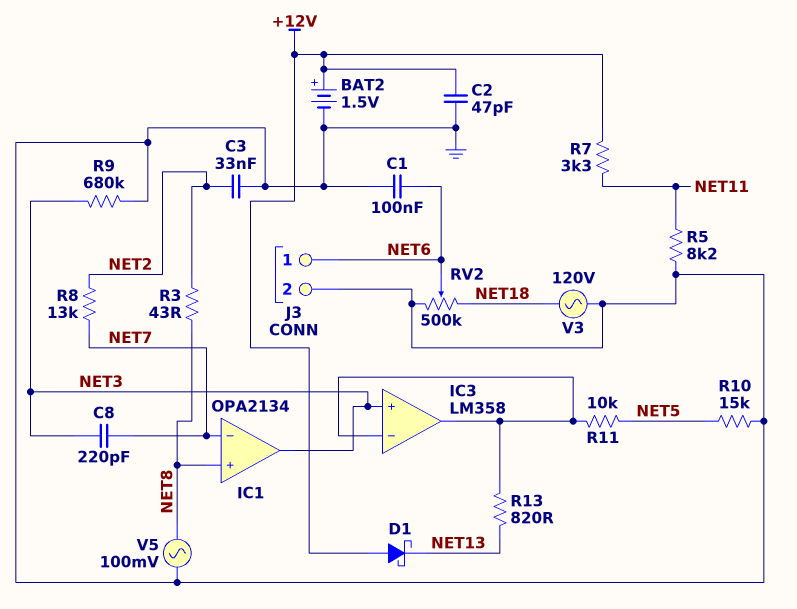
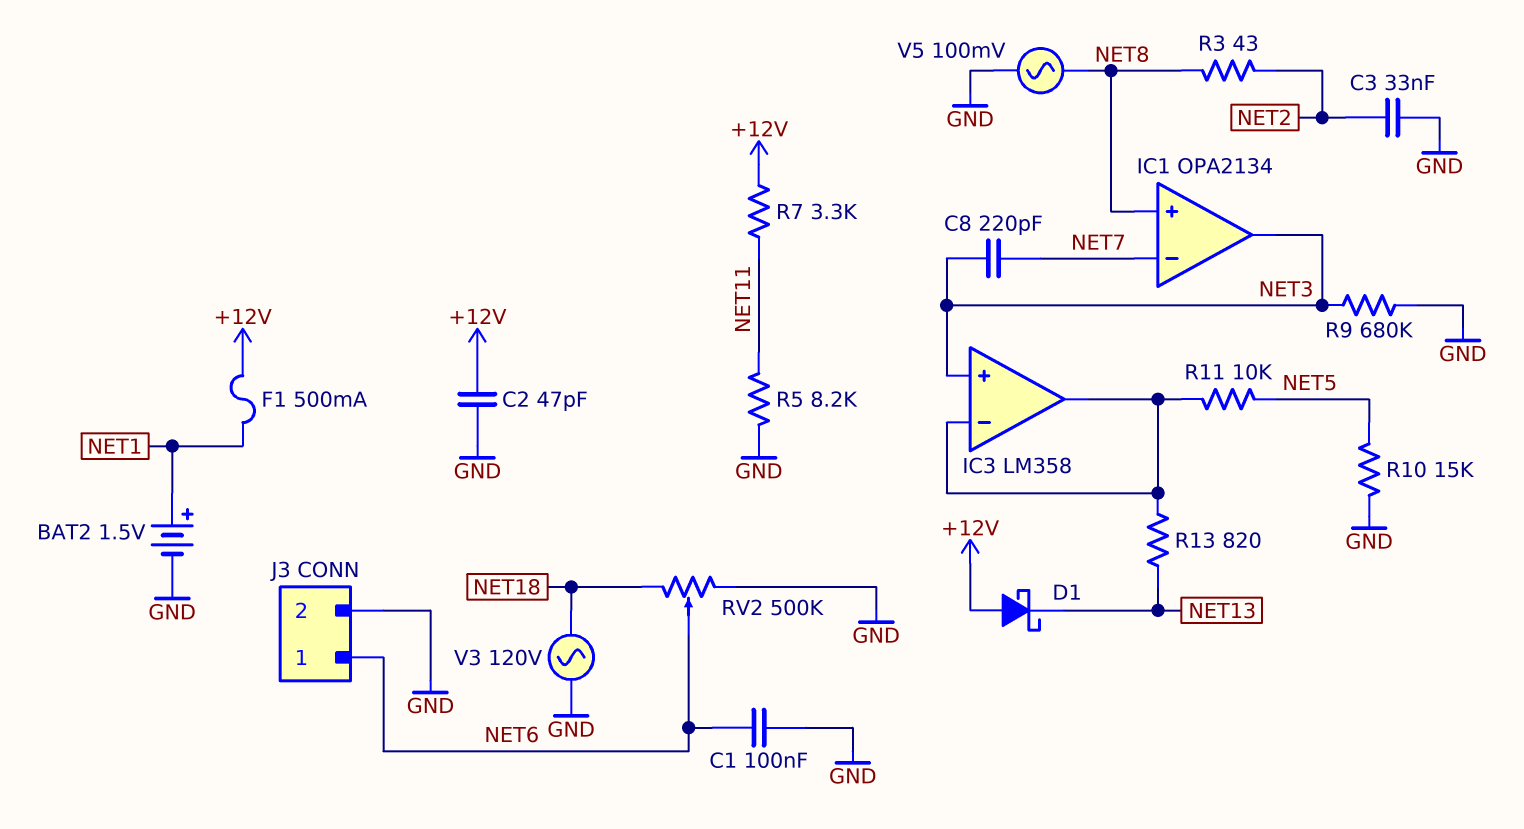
BAT2: 1.5V (plus +12V, minus GND) -> 1.5V (plus NET1, minus GND)
F1: none -> 500mA (+12V, NET1)
R8: 13k (NET2, NET7) -> none

